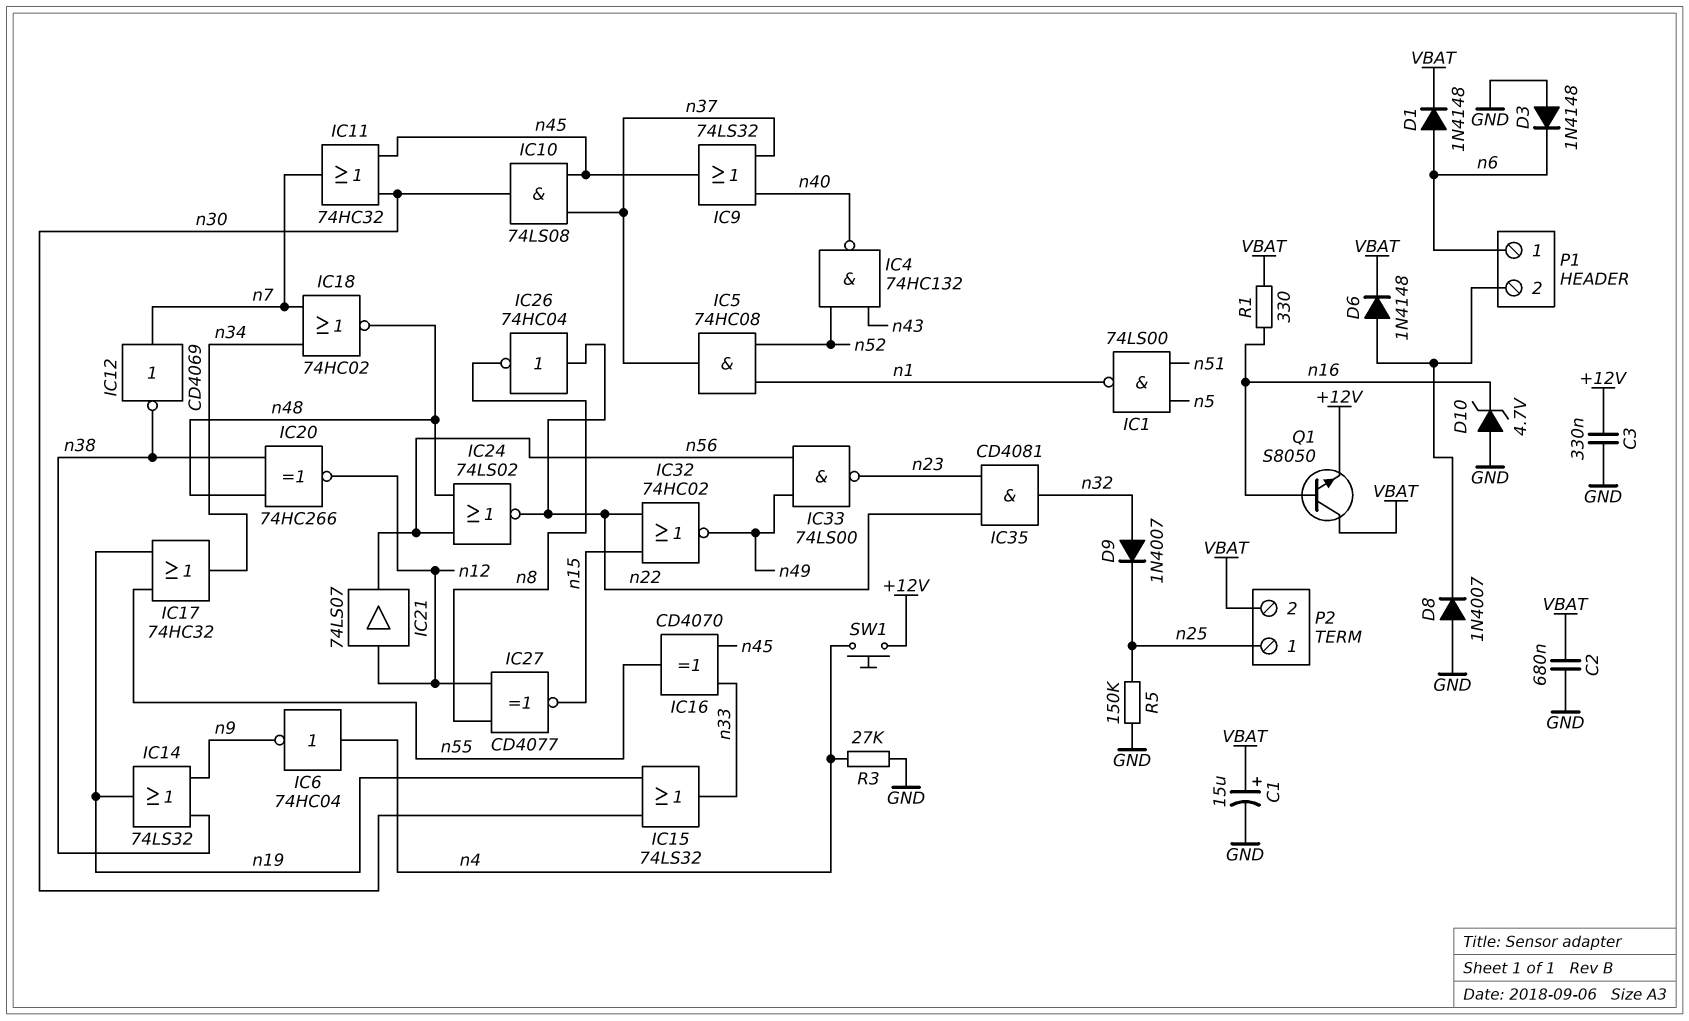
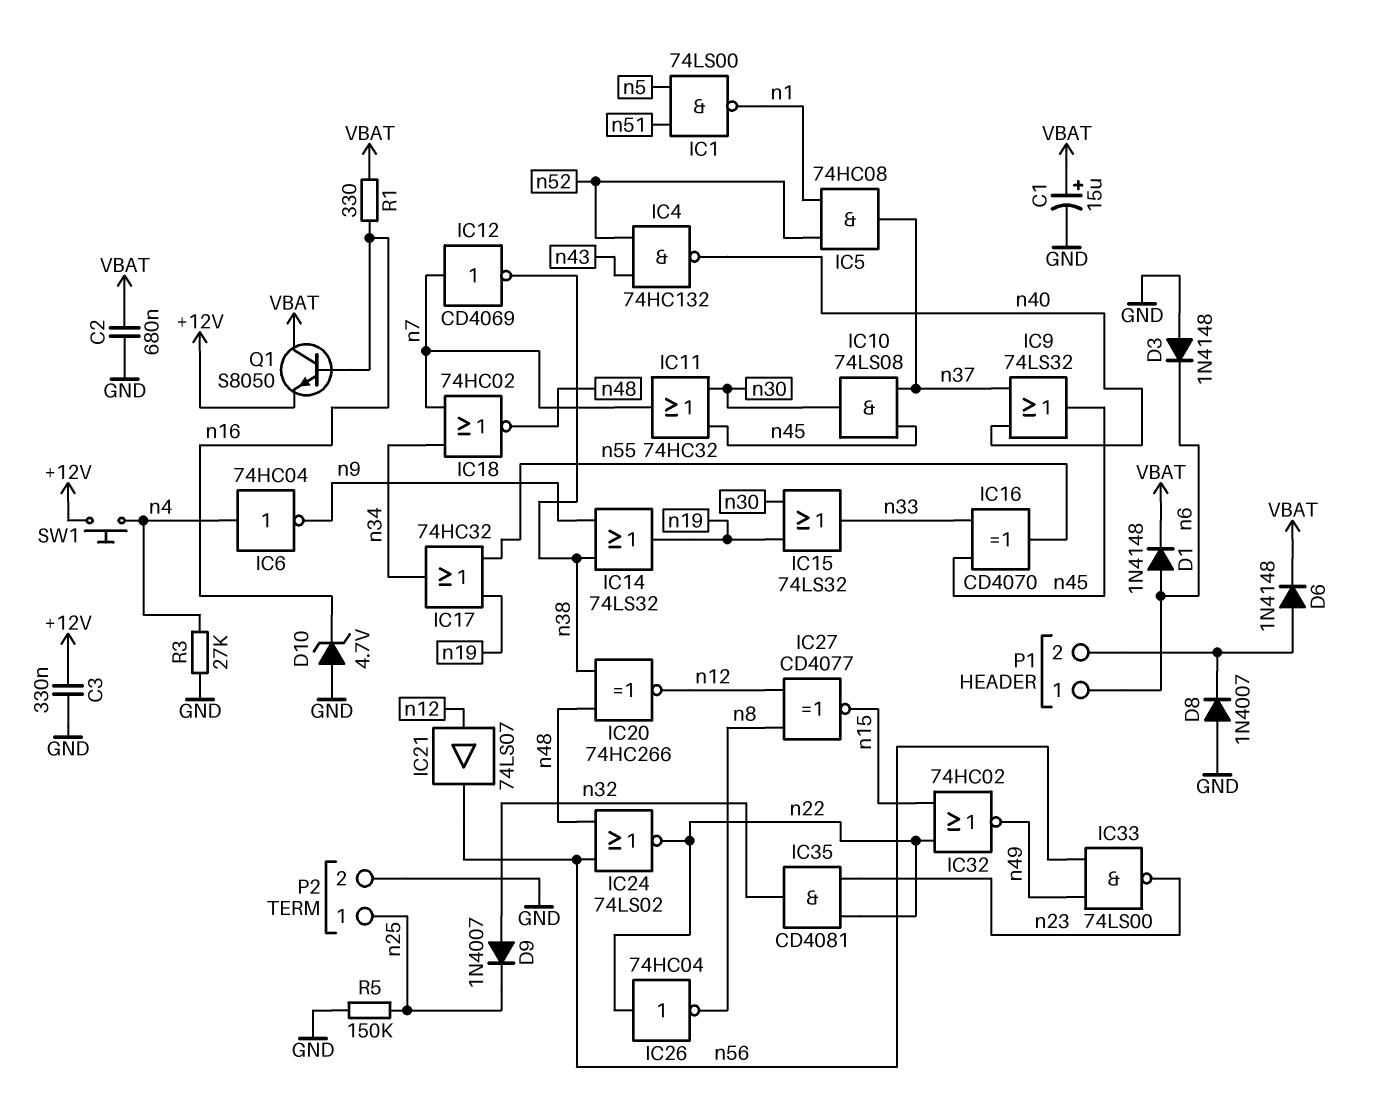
P2 pin 2: VBAT -> GND

